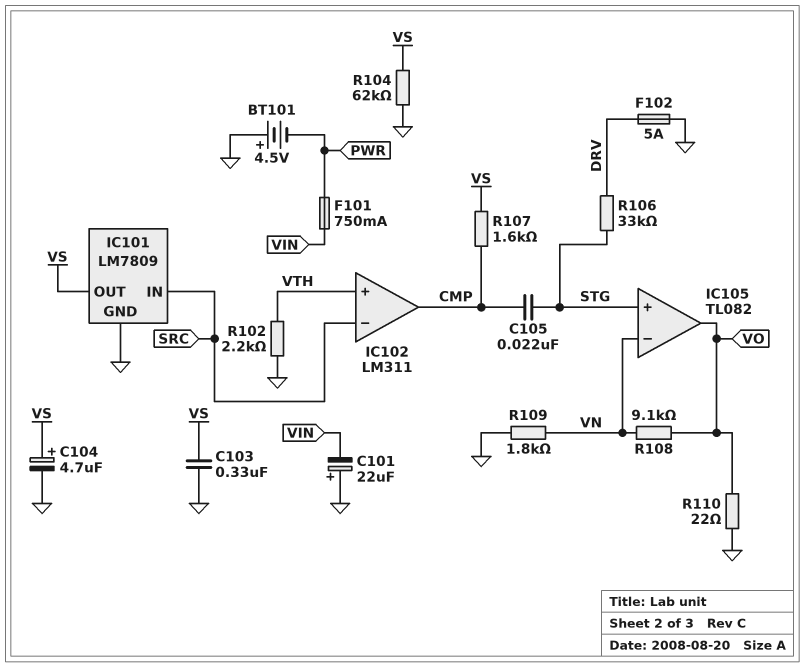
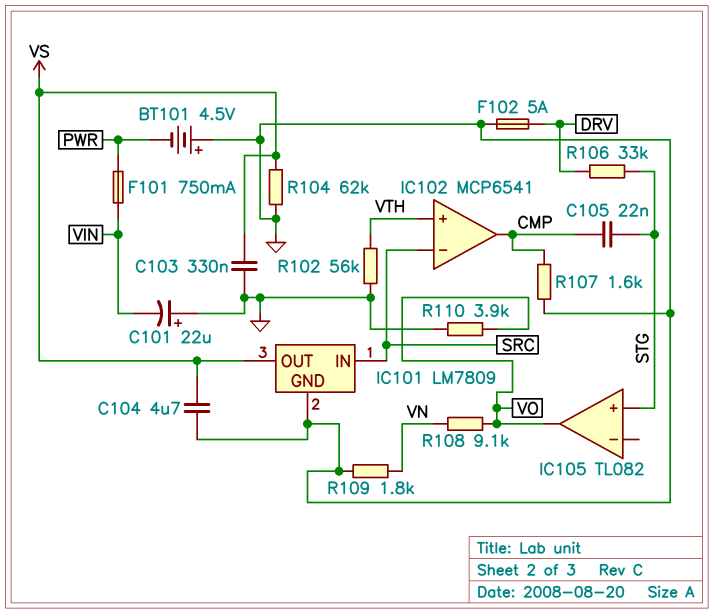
C104: 4.7uF (plus VS, minus GND) -> 4.7uF (GND, VS)
IC102: LM311 -> MCP6541
IC105 pin in-: VN -> none
R102: 2.2k (GND, VTH) -> 56k (GND, VTH)
R107: 1.6k (CMP, VS) -> 1.6k (CMP, GND)
R110: 22 (GND, VO) -> 3.9k (GND, VO)

